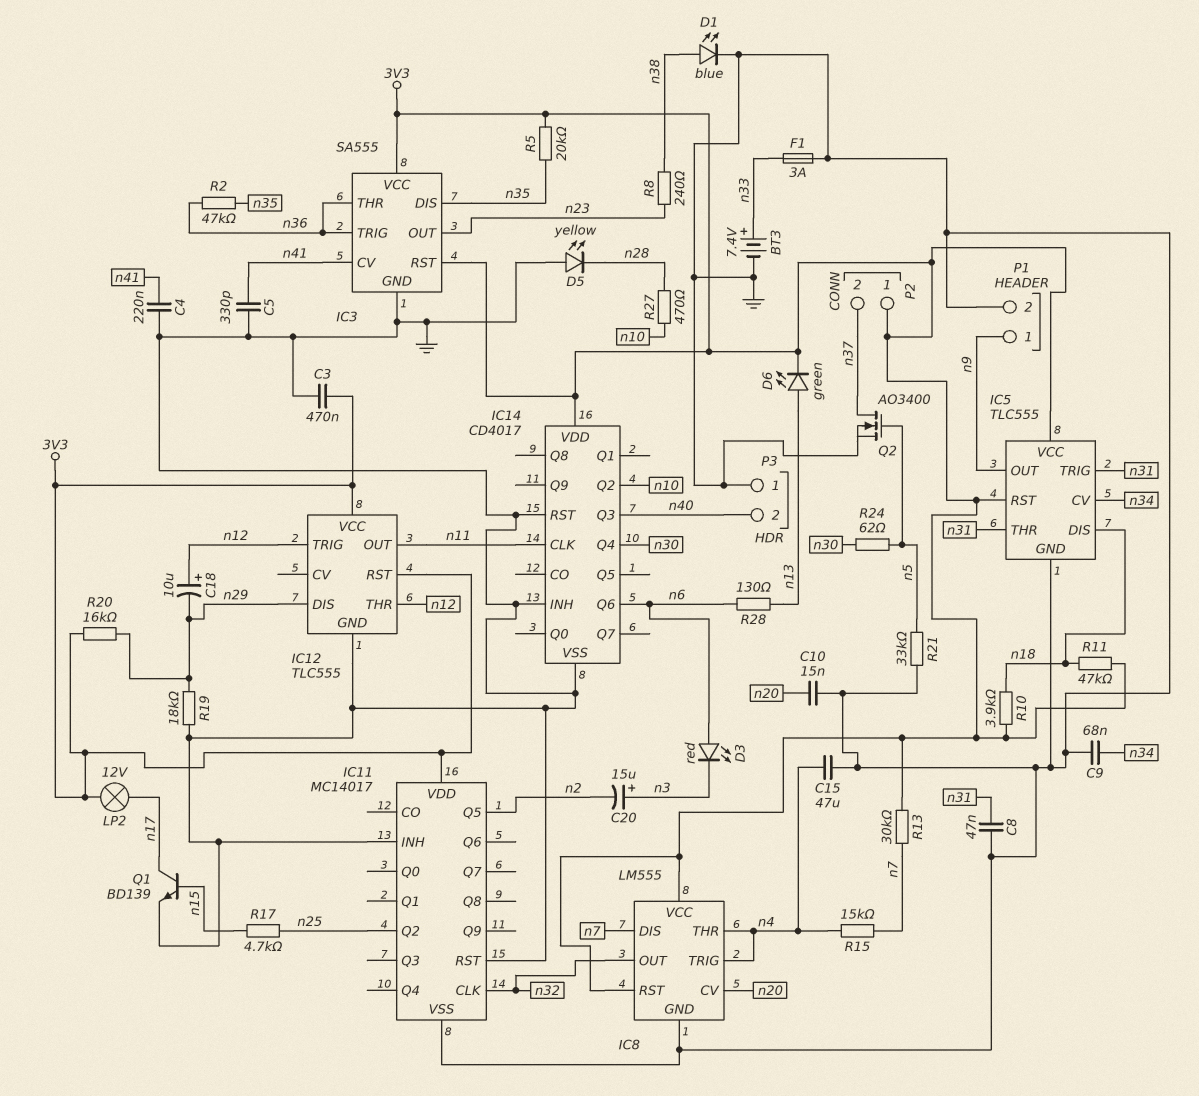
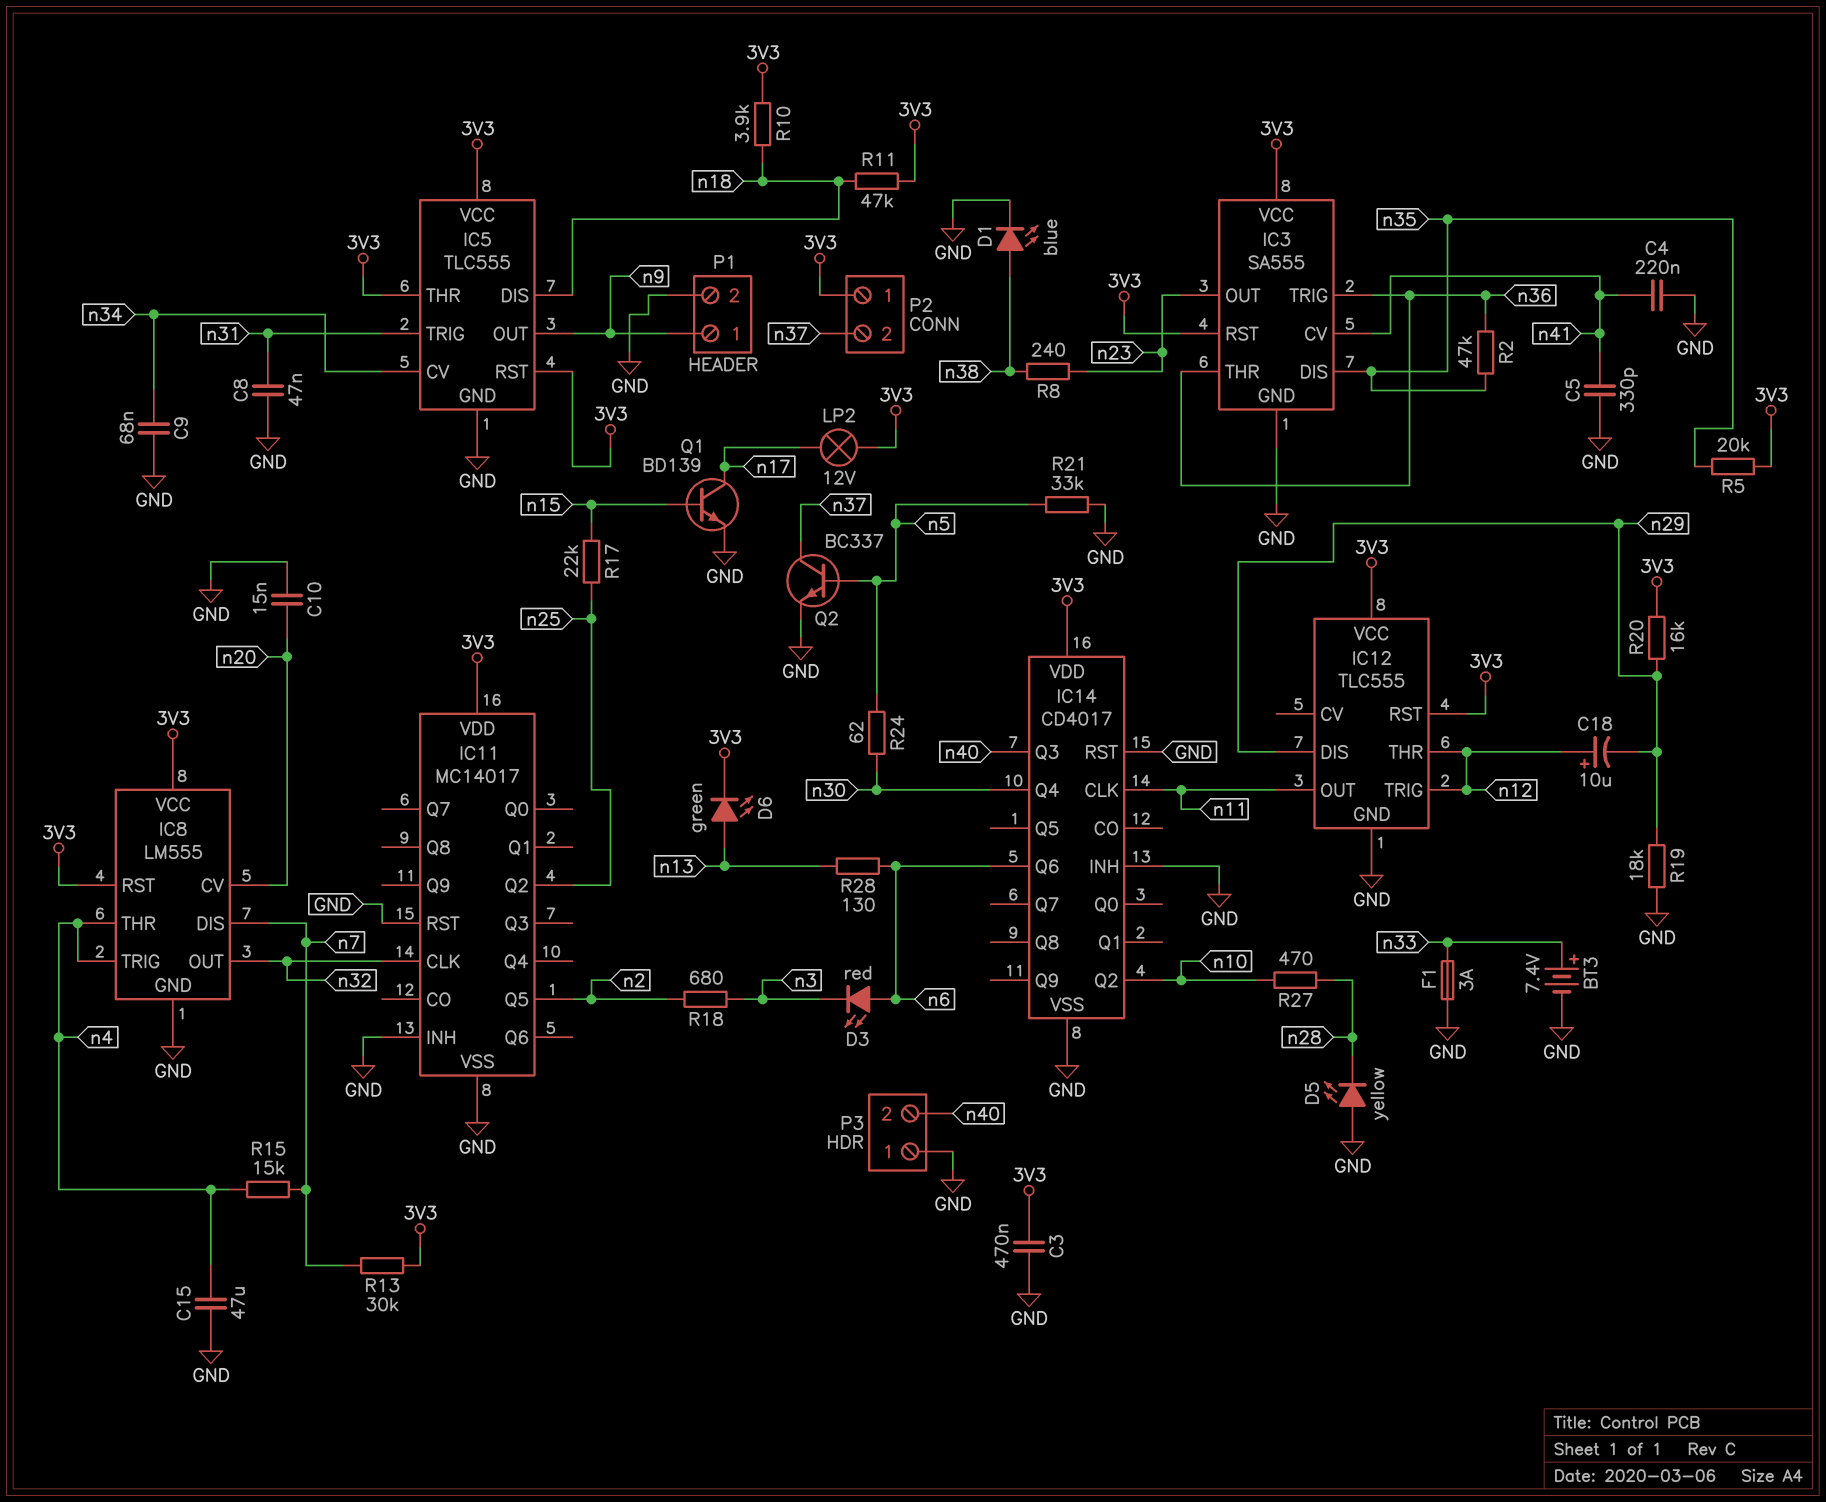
C20: 15uF (plus n3, minus n2) -> none
IC5 pin THR: n31 -> 3V3
Q2: NMOS AO3400 (G n5, D n37, S GND) -> NPN BC337 (B n5, C n37, E GND)
R17: 4.7k (n15, n25) -> 22k (n15, n25)
R18: none -> 680 (n2, n3)

